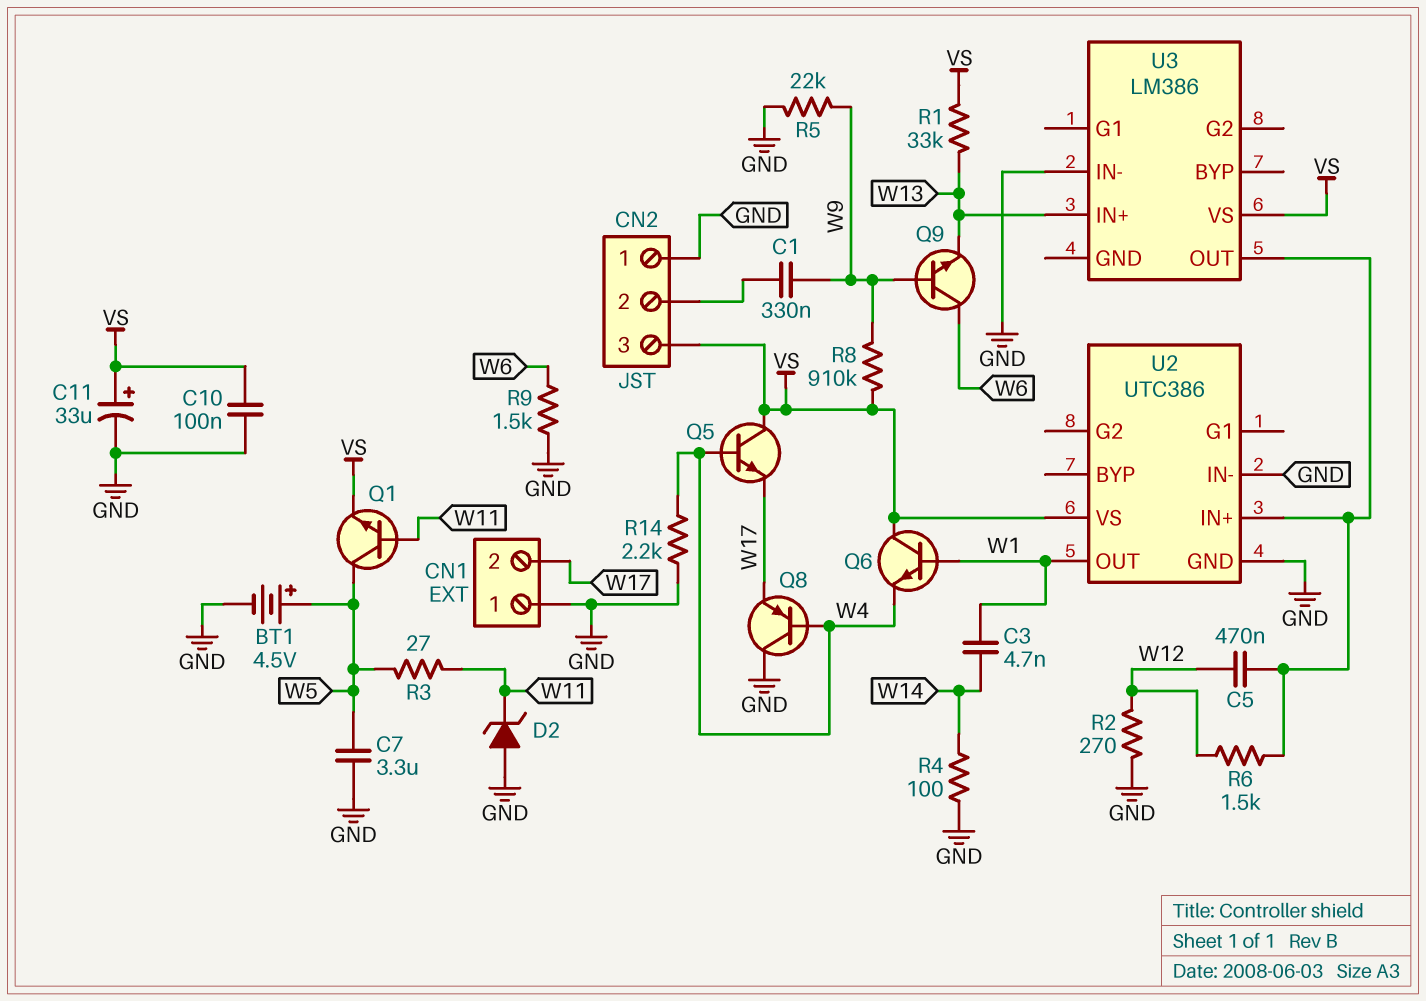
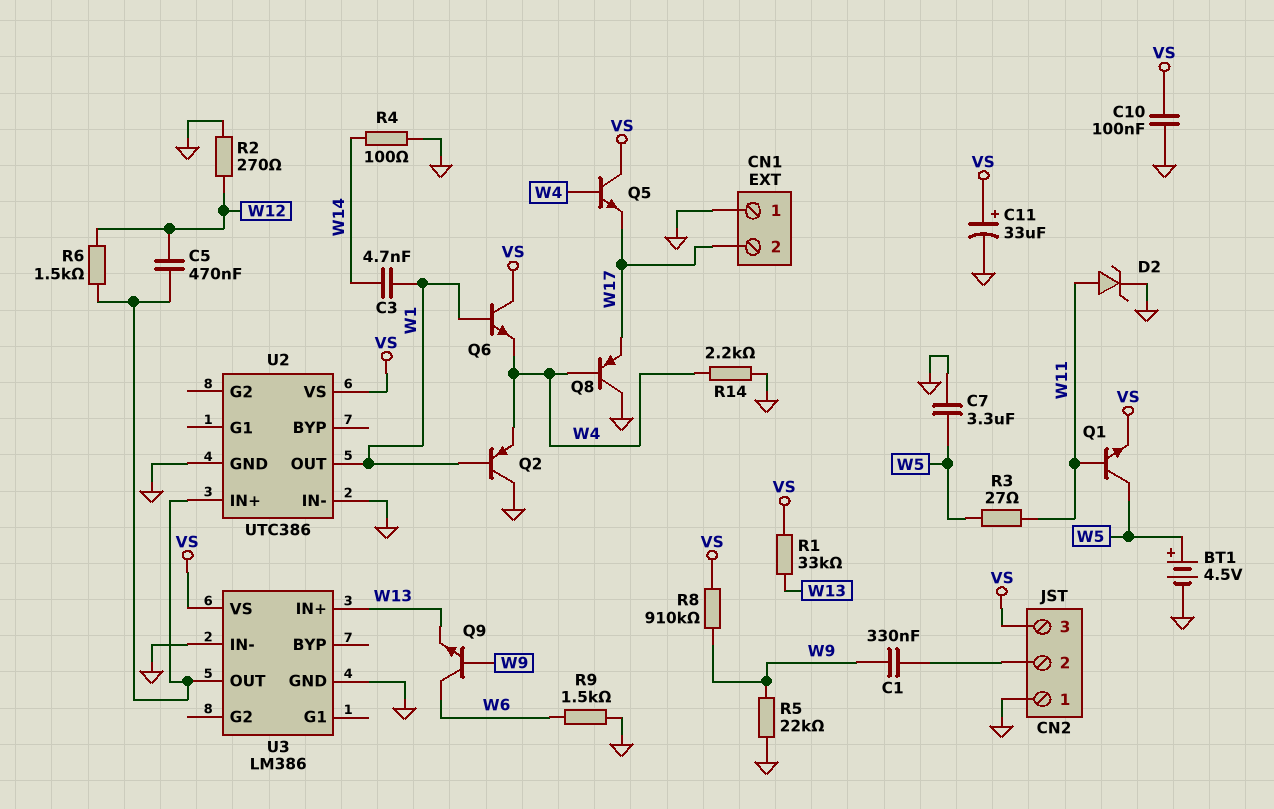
D2: zener (A GND, K W11) -> zener (A W11, K GND)
Q2: none -> PNP (B W1, C GND, E W4)
U3 pin GND: none -> GND

